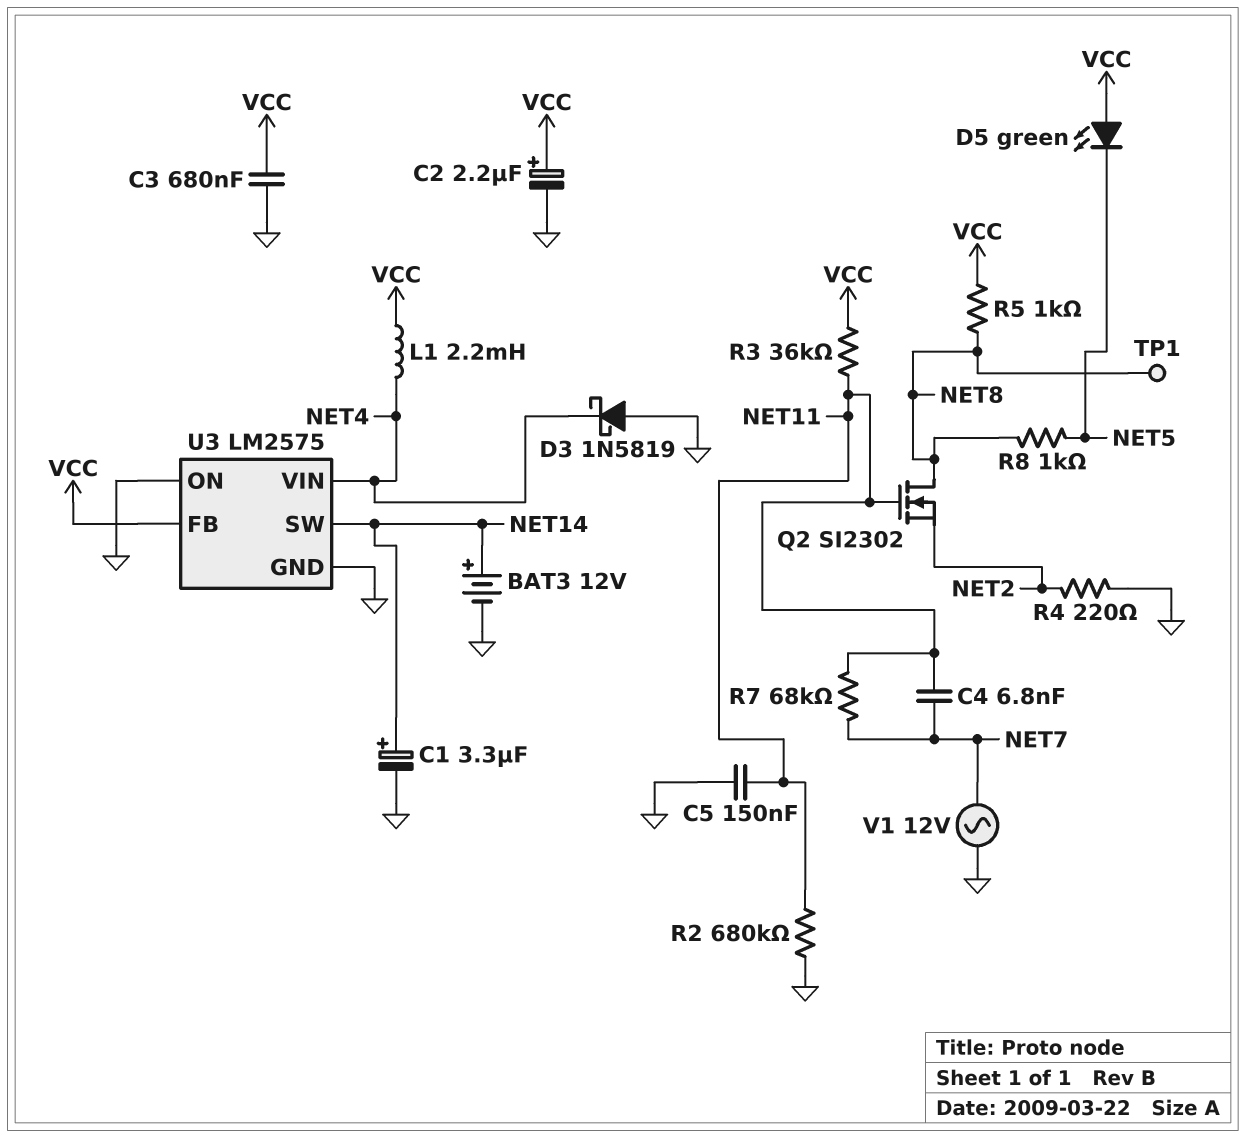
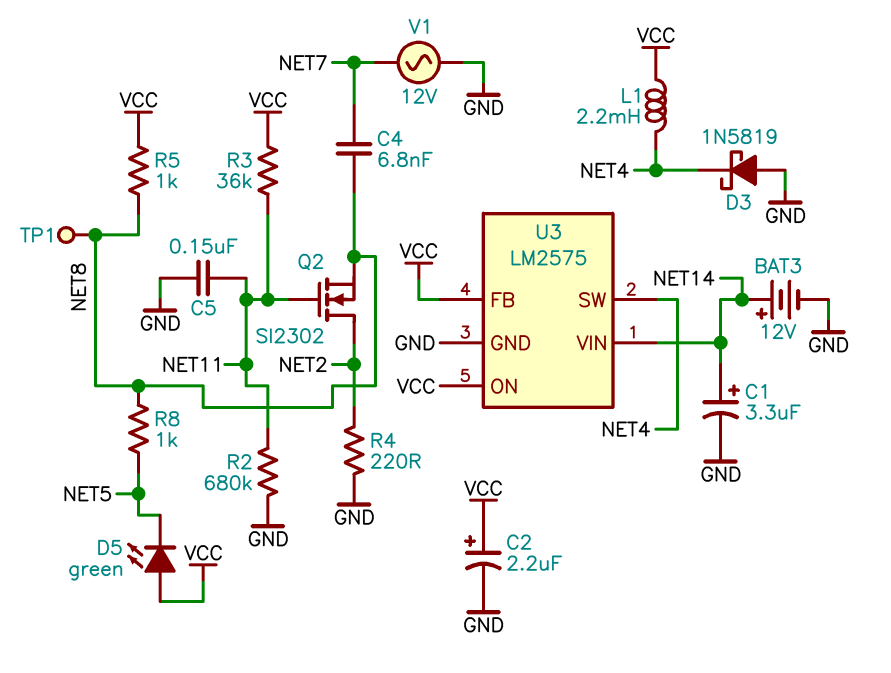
C3: 680nF (GND, VCC) -> none
C4: 6.8nF (NET7, NET11) -> 6.8nF (NET7, NET8)
Q2: NMOS SI2302 (G NET11, D NET8, S NET2) -> NMOS SI2302 (G NET11, D NET2, S NET8)
R7: 68k (NET7, NET11) -> none
U3 pin ON: GND -> VCC
U3 pin SW: NET14 -> NET4
U3 pin VIN: NET4 -> NET14

